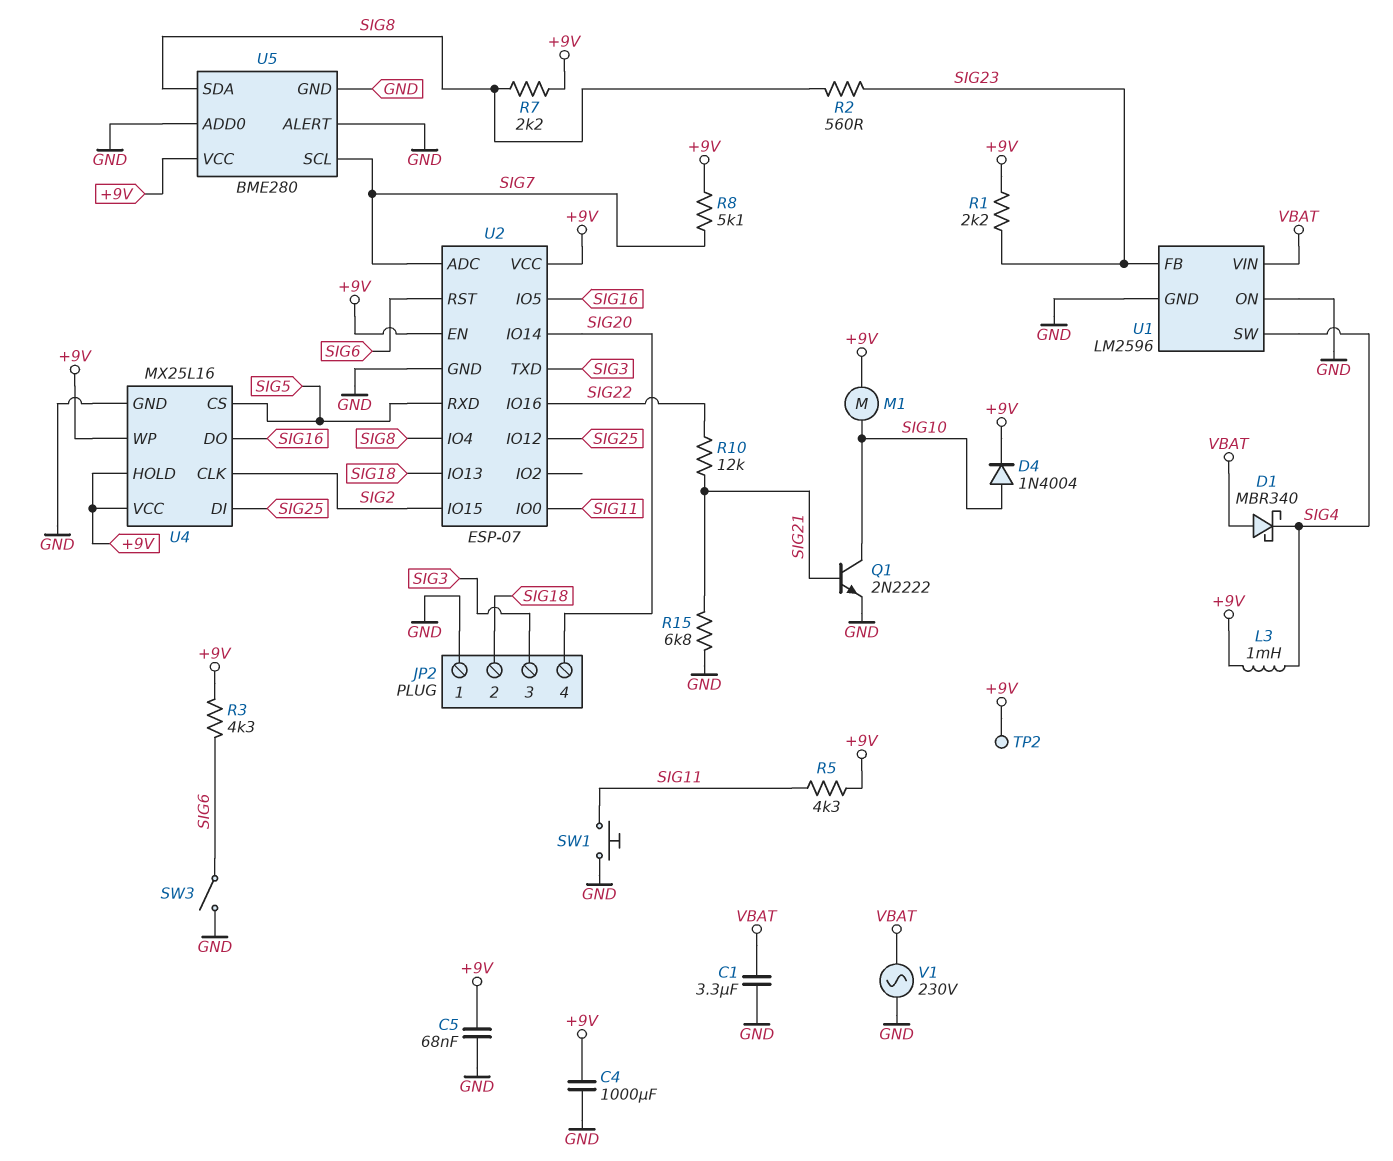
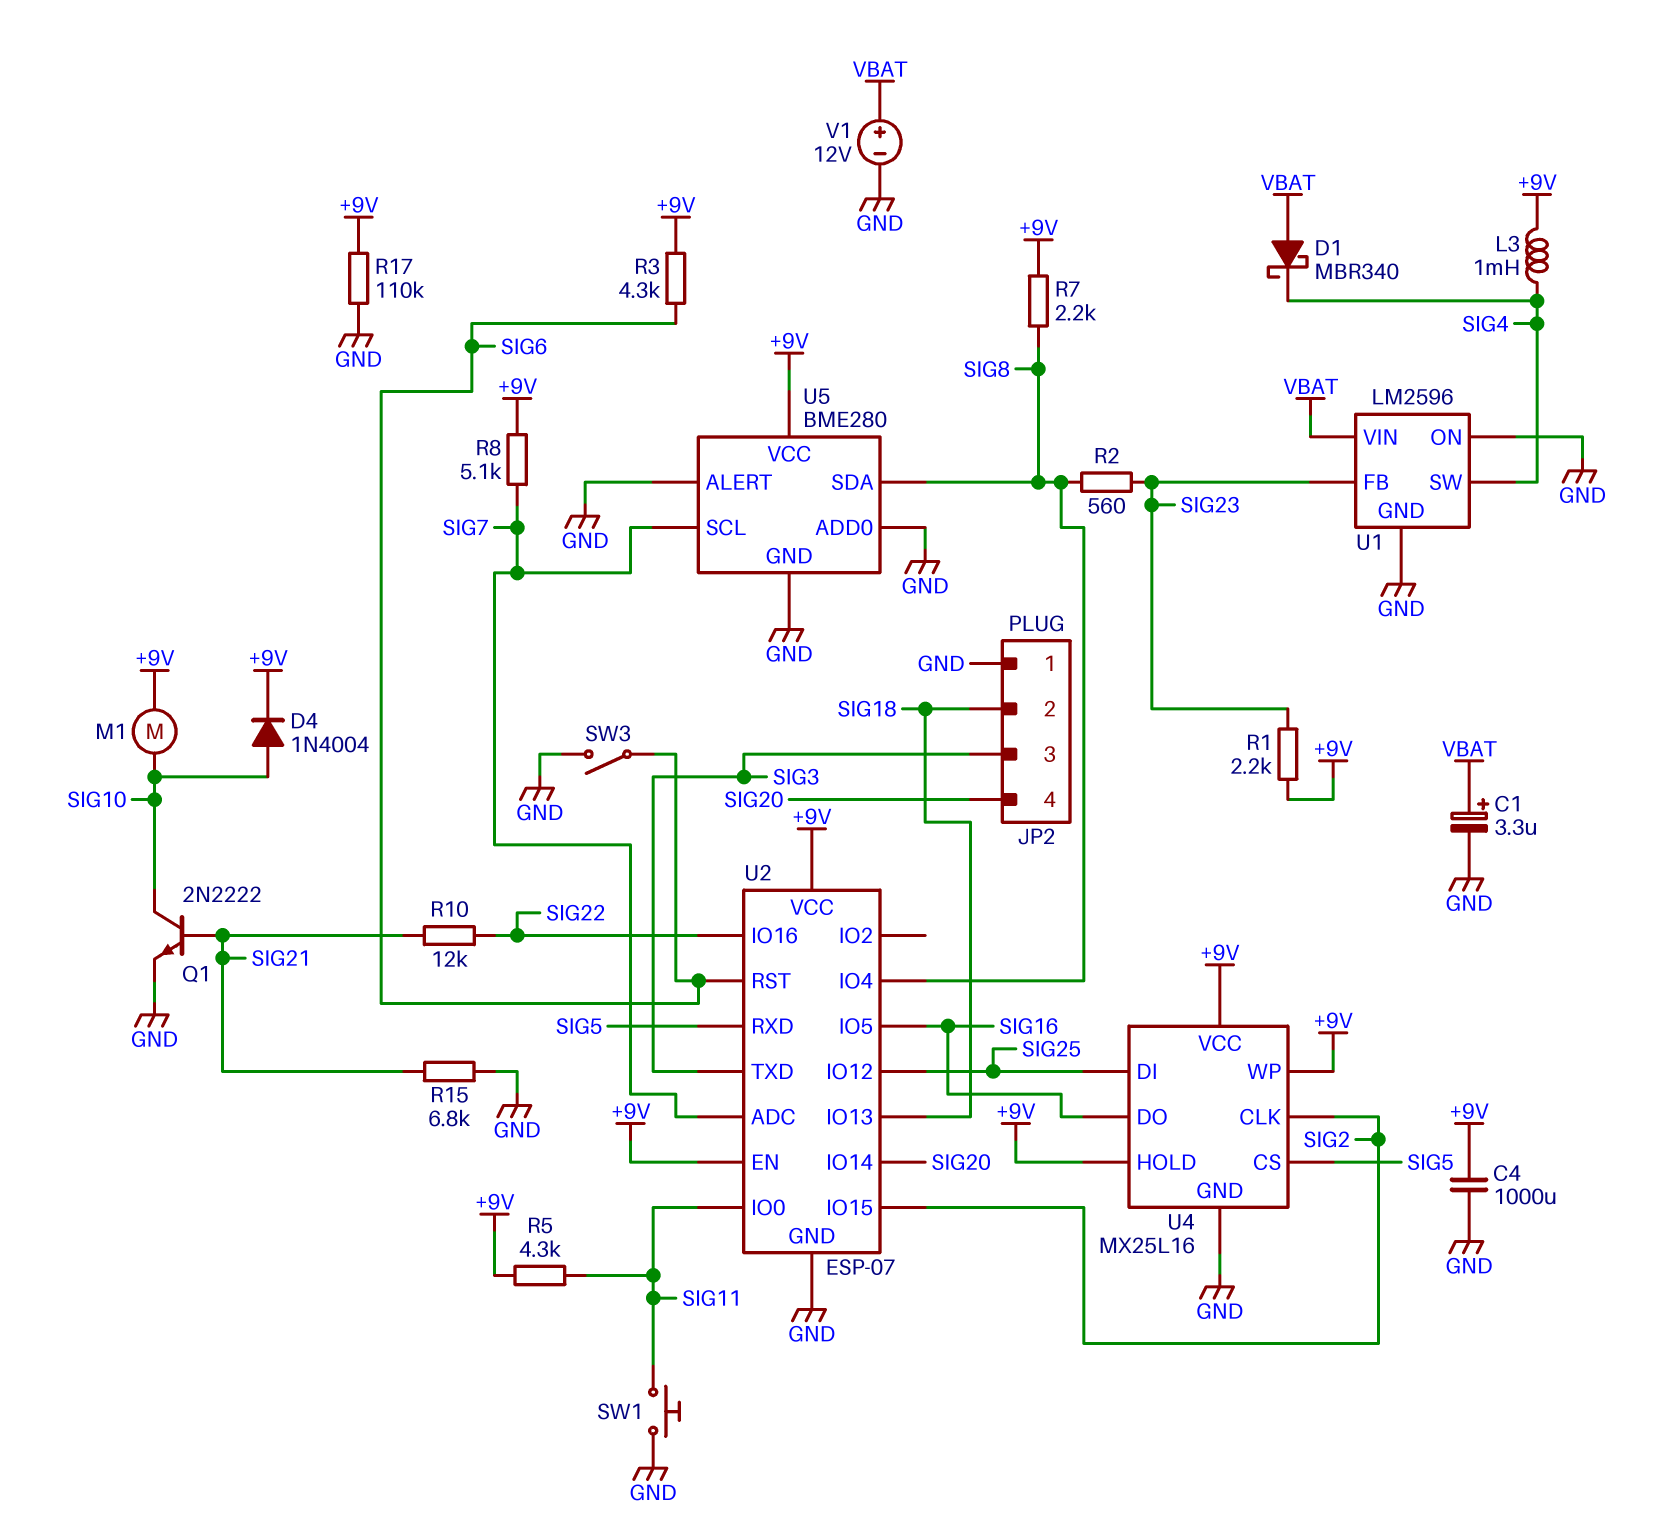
C1: 3.3uF (GND, VBAT) -> 3.3uF (plus VBAT, minus GND)
C5: 68nF (+9V, GND) -> none
R17: none -> 110k (+9V, GND)
TP2: test point (+9V) -> none
V1: AC 230V (GND, VBAT) -> 12V (plus VBAT, minus GND)

